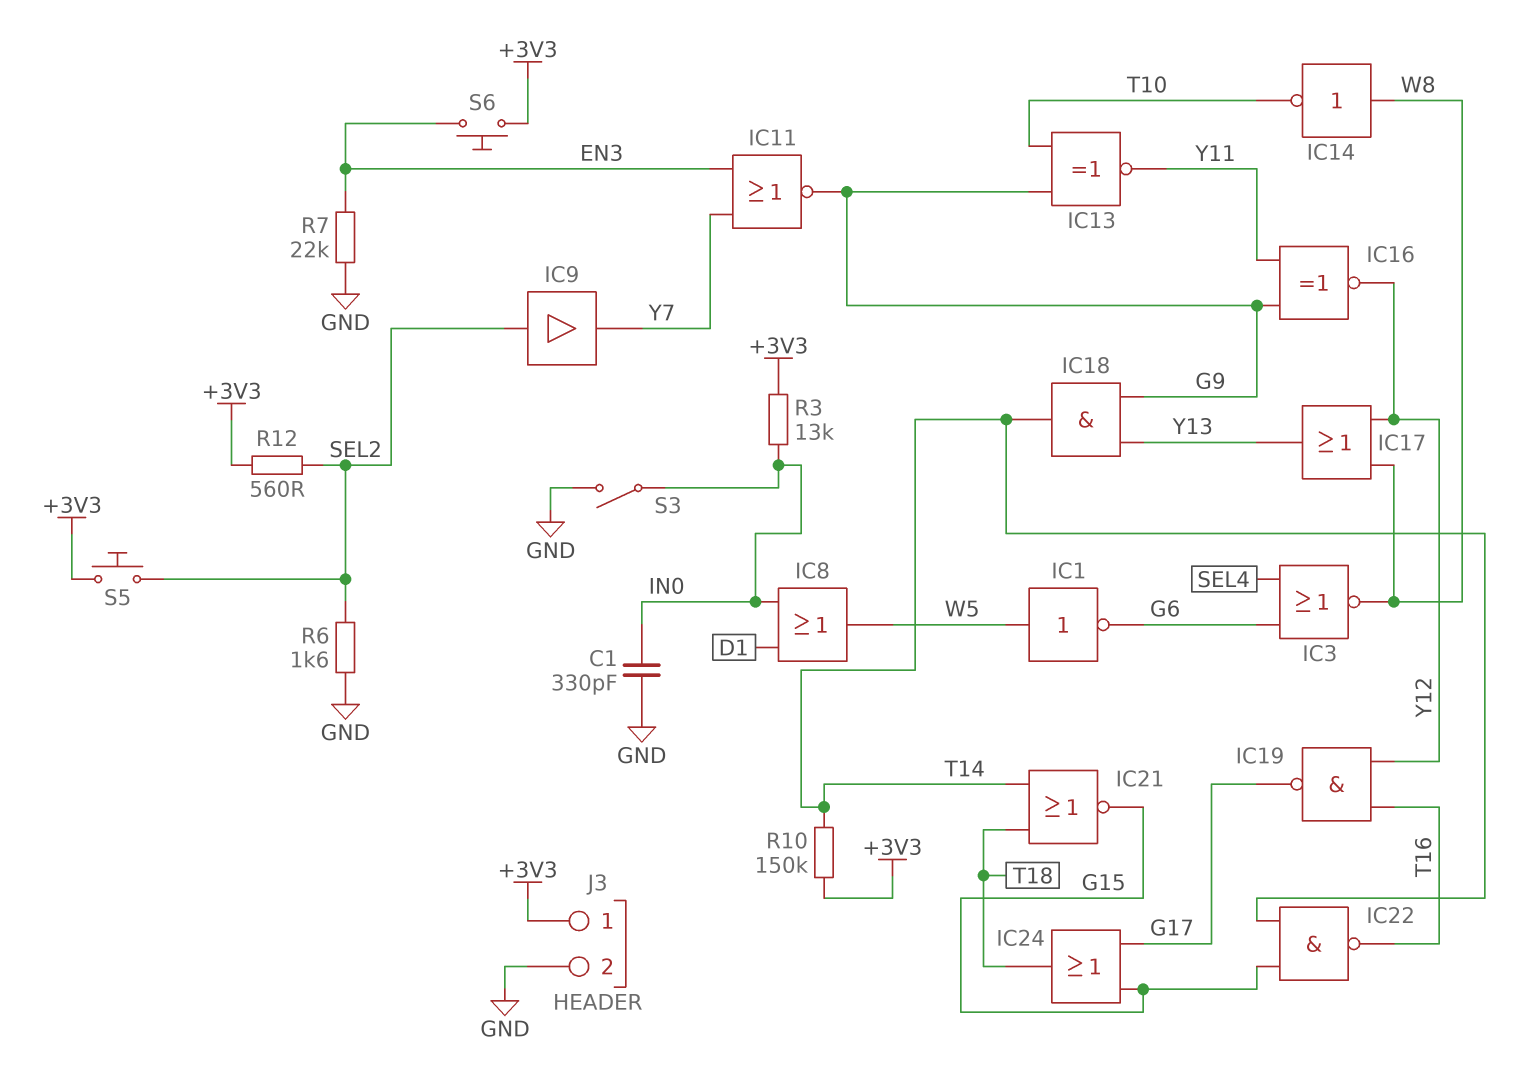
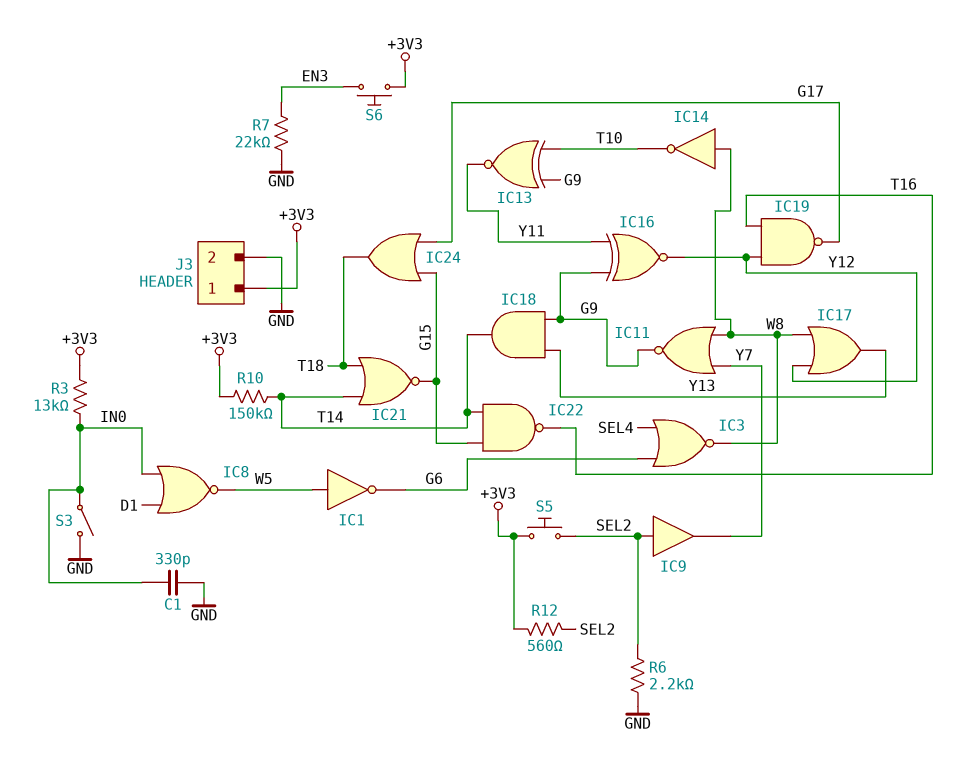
IC8: OR (in D1, in IN0, out W5) -> NOR (in D1, in IN0, out W5)
IC11: NOR (in EN3, in Y7, out G9) -> NOR (in W8, in Y7, out G9)
R6: 1.6k (GND, SEL2) -> 2.2k (GND, SEL2)

